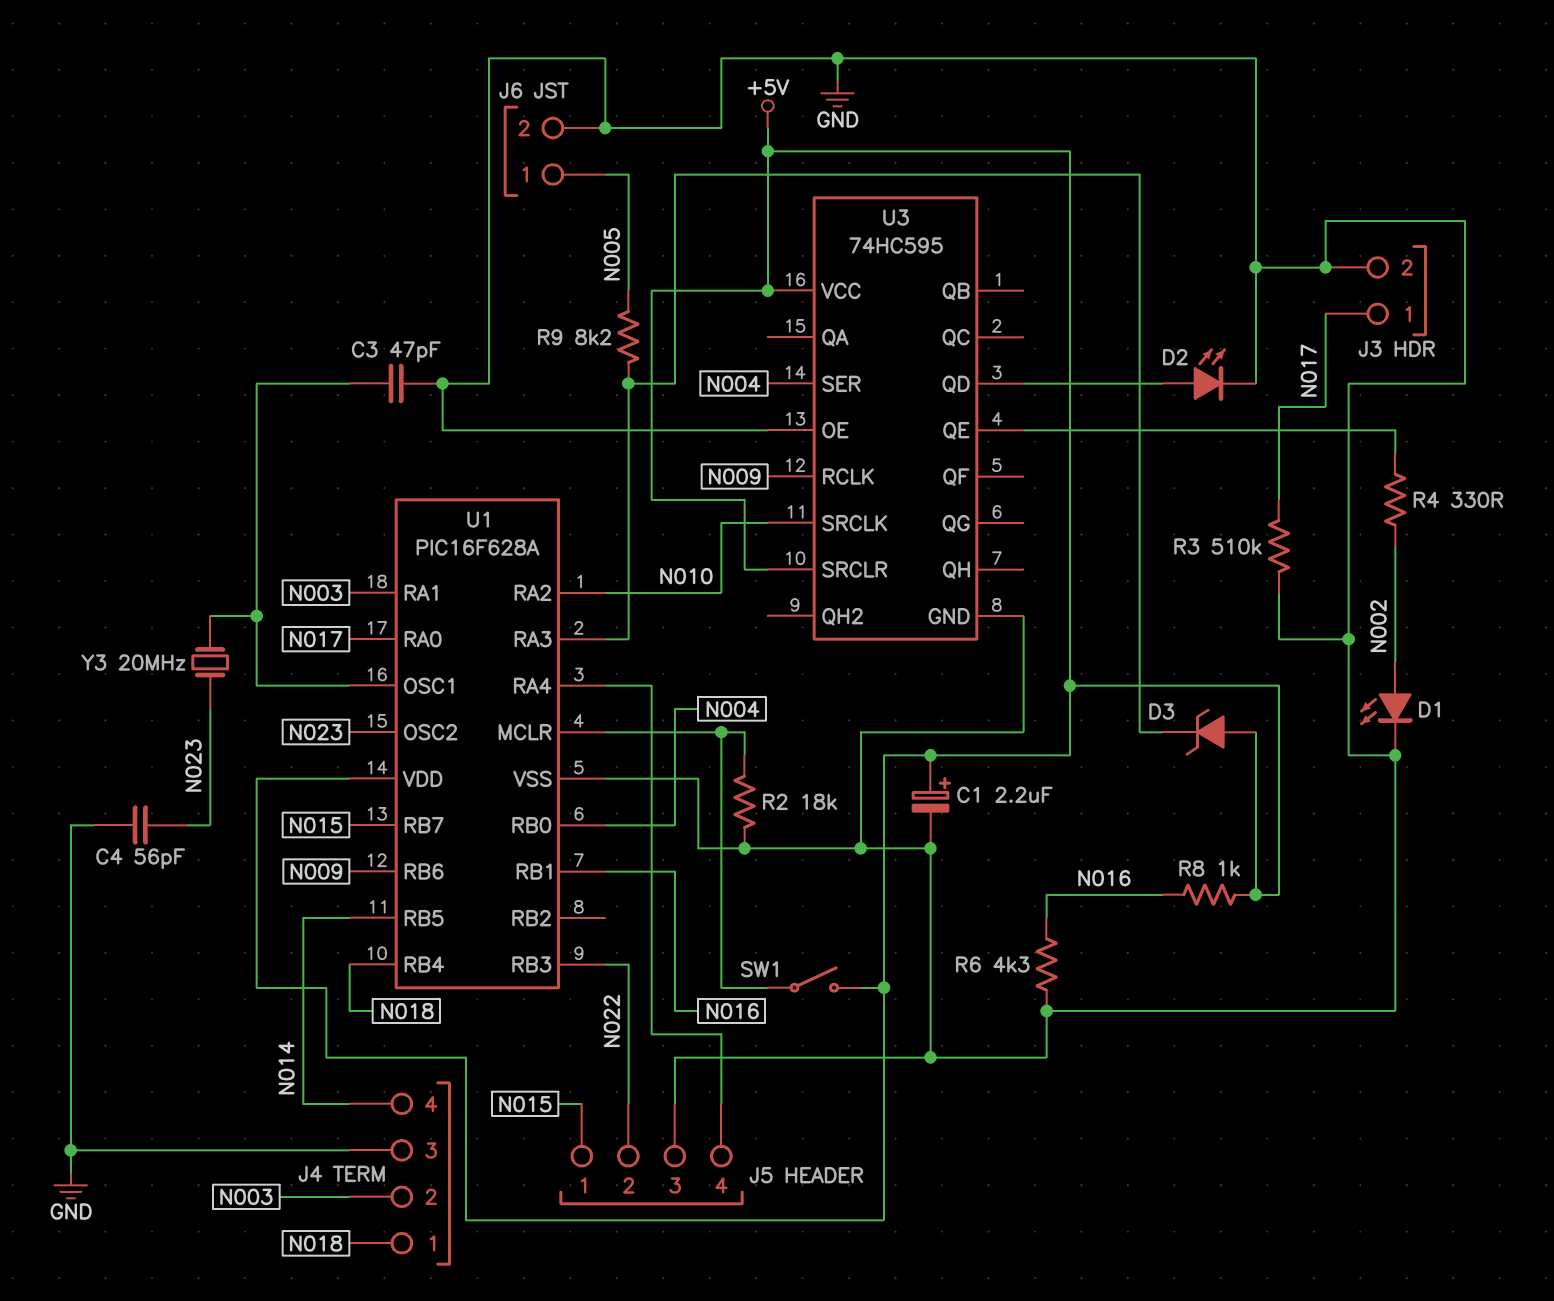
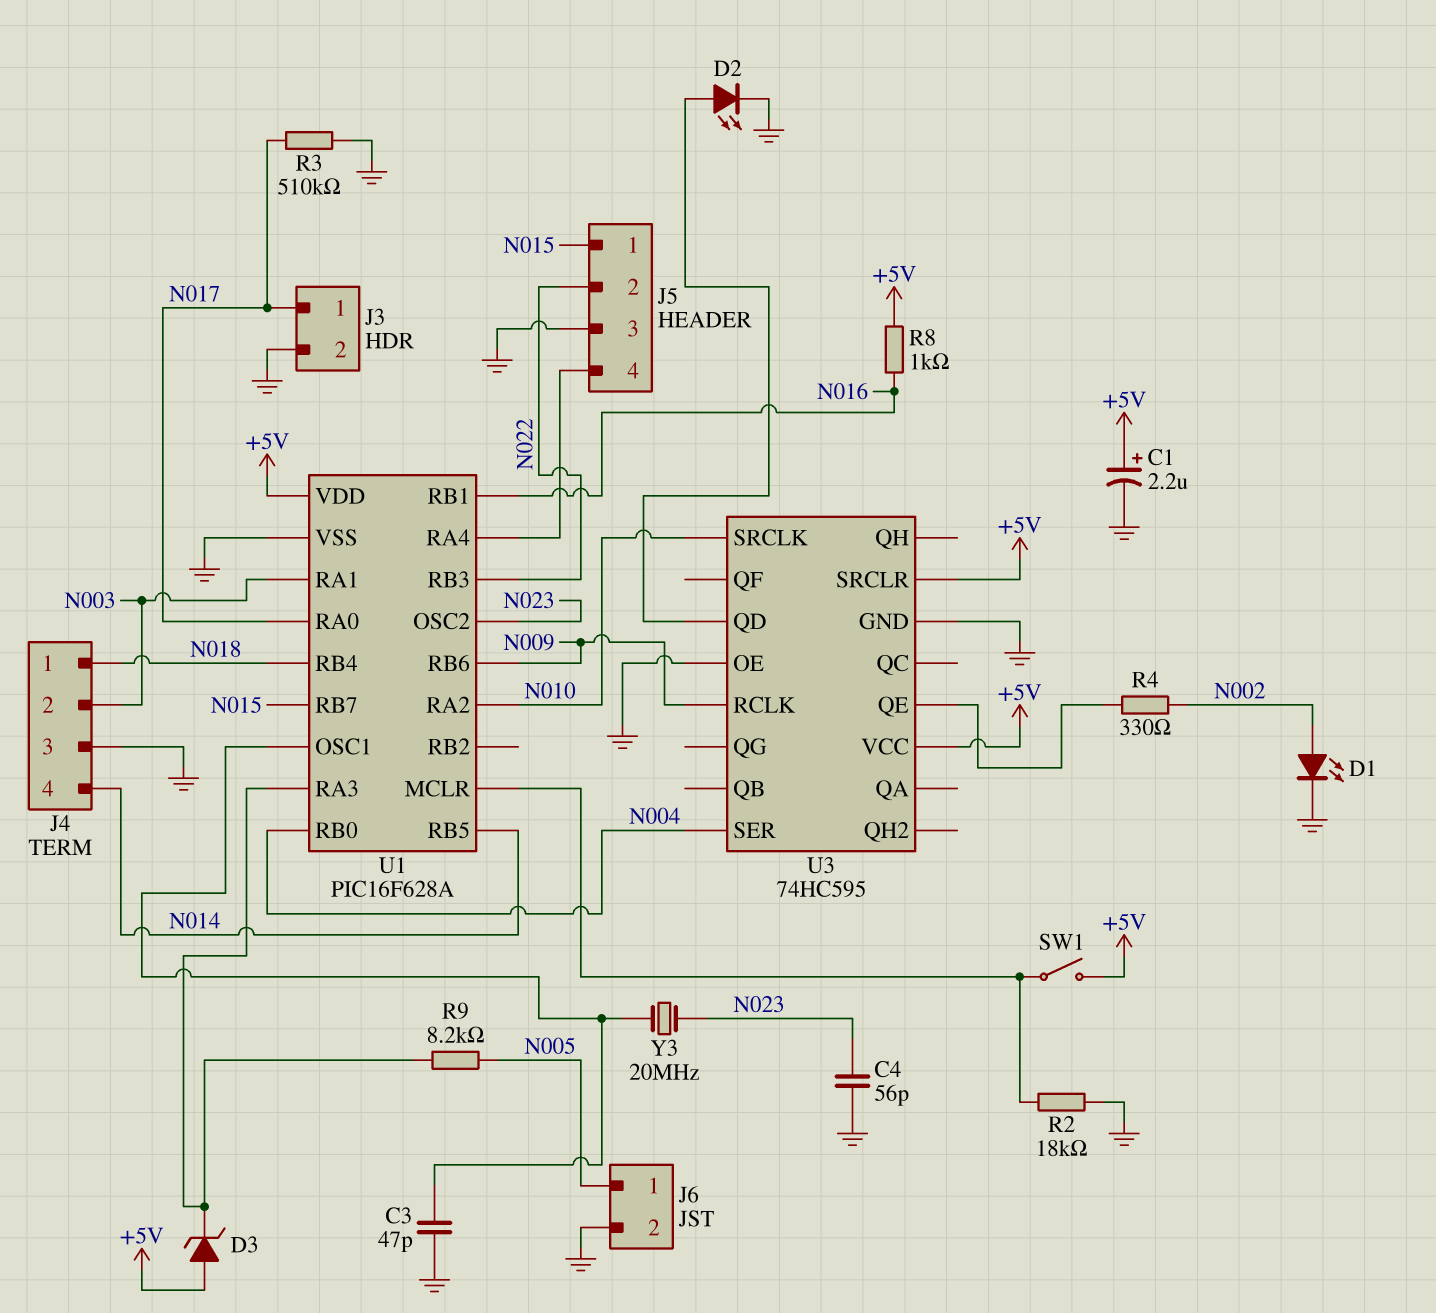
R6: 4.3k (GND, N016) -> none

